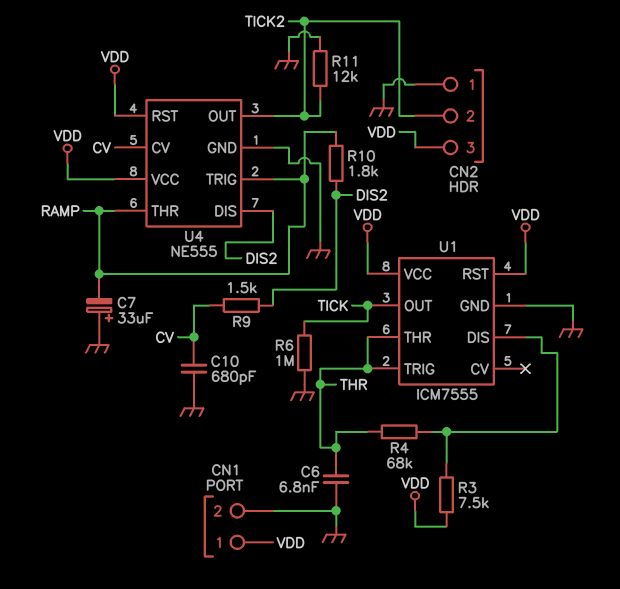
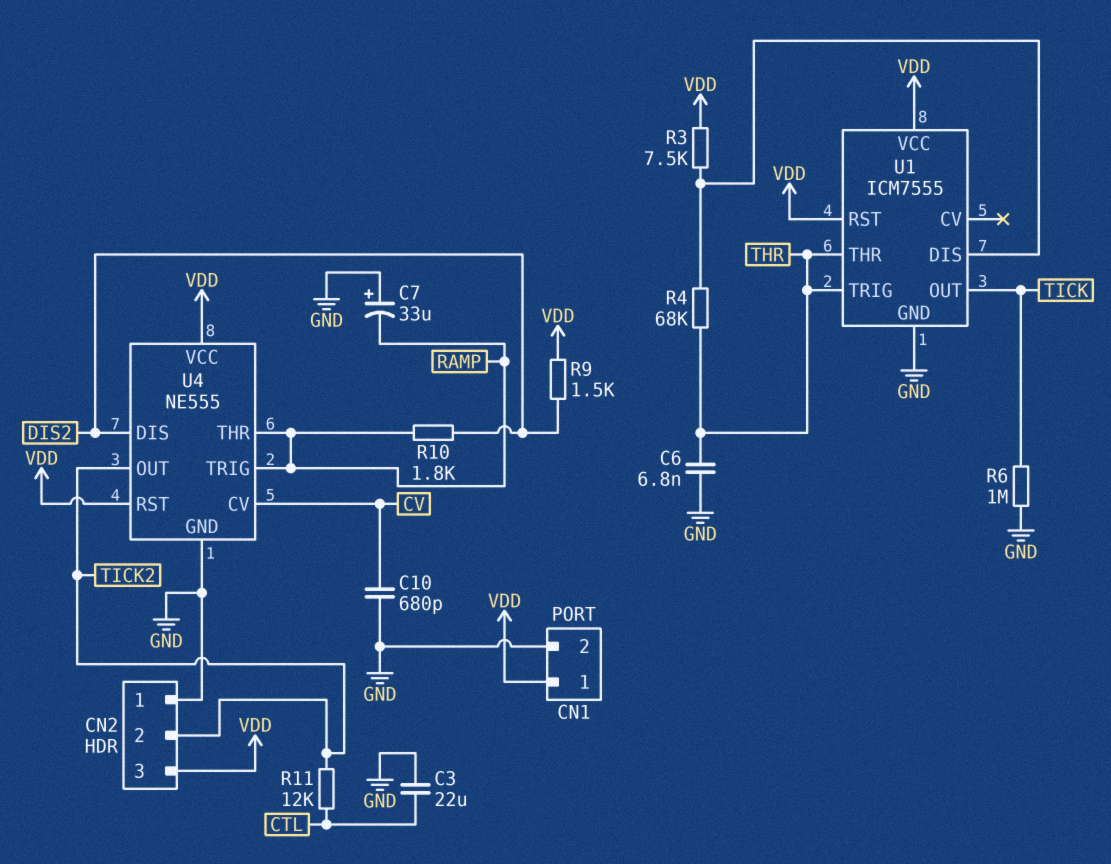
C3: none -> 22uF (CTL, GND)
R9: 1.5k (CV, DIS2) -> 1.5k (DIS2, VDD)
R11: 12k (GND, TICK2) -> 12k (CTL, TICK2)

